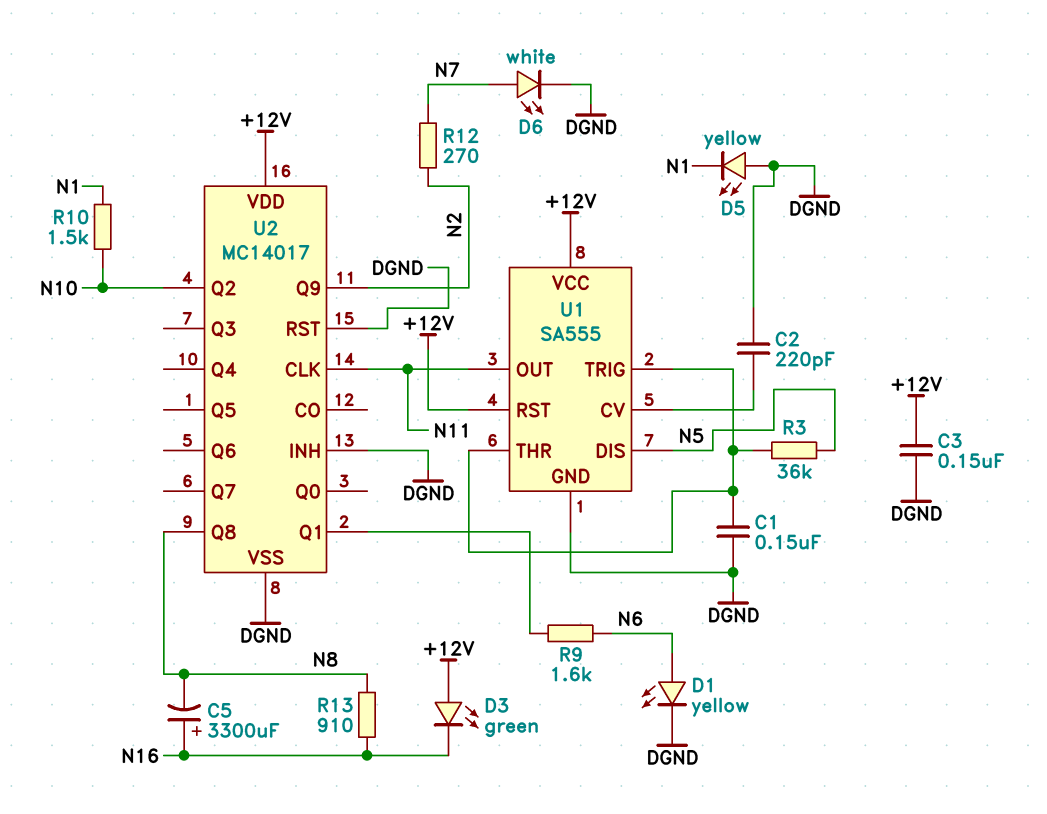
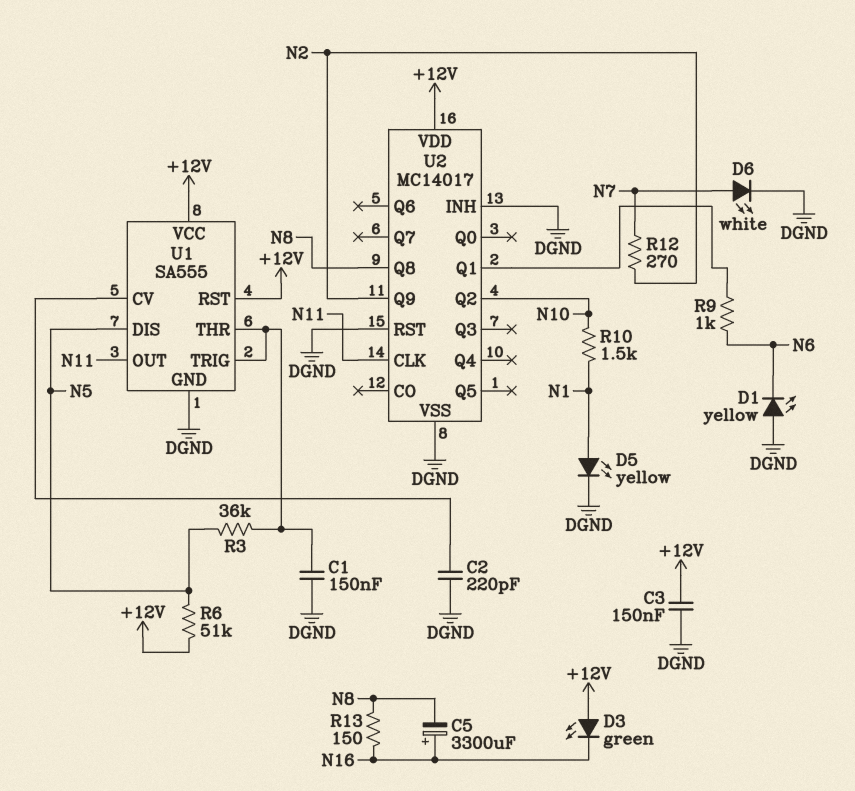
D1: LED yellow (A N6, K DGND) -> LED yellow (A DGND, K N6)
D5: LED yellow (A DGND, K N1) -> LED yellow (A N1, K DGND)
R6: none -> 51k (+12V, N5)
R9: 1.6k (N6, U2/Q1) -> 1k (N6, U2/Q1)
R13: 910 (N8, N16) -> 150 (N8, N16)

